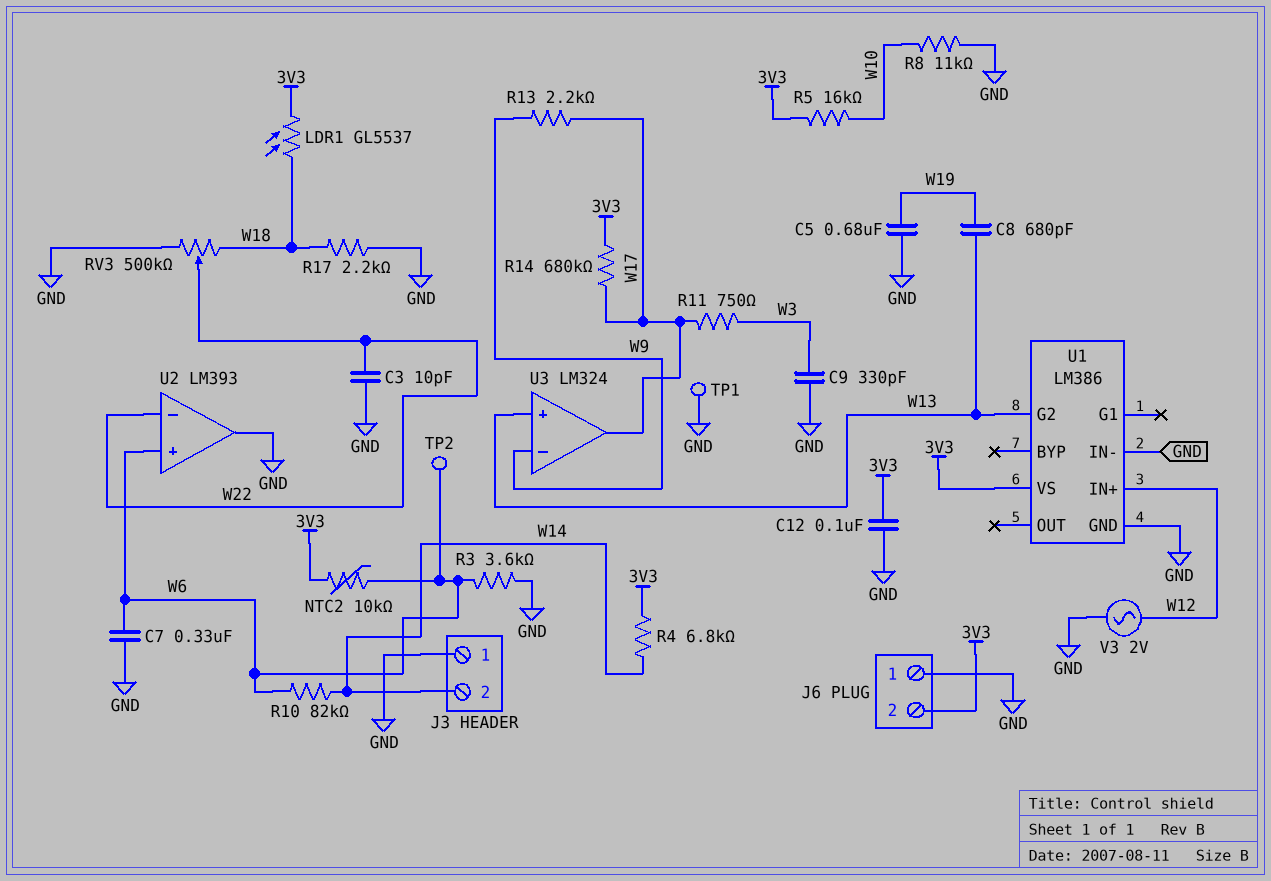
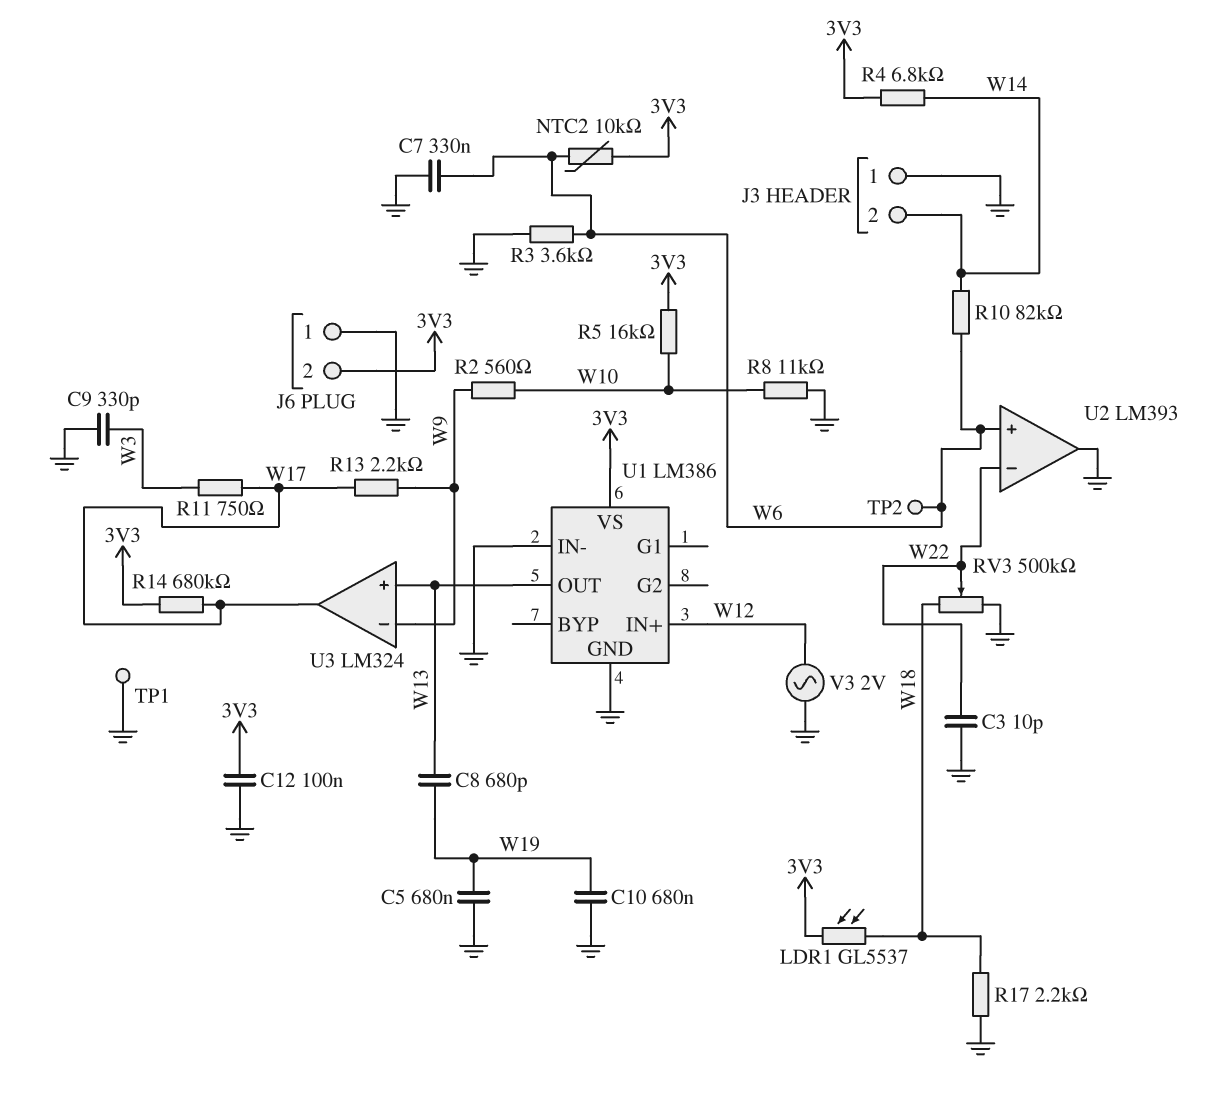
C10: none -> 680nF (GND, W19)
R2: none -> 560 (W9, W10)
U1 pin G2: W13 -> none
U1 pin OUT: none -> W13

